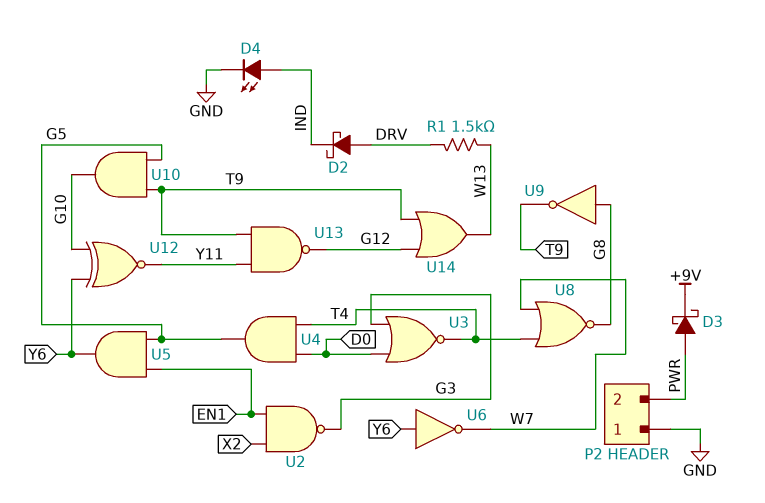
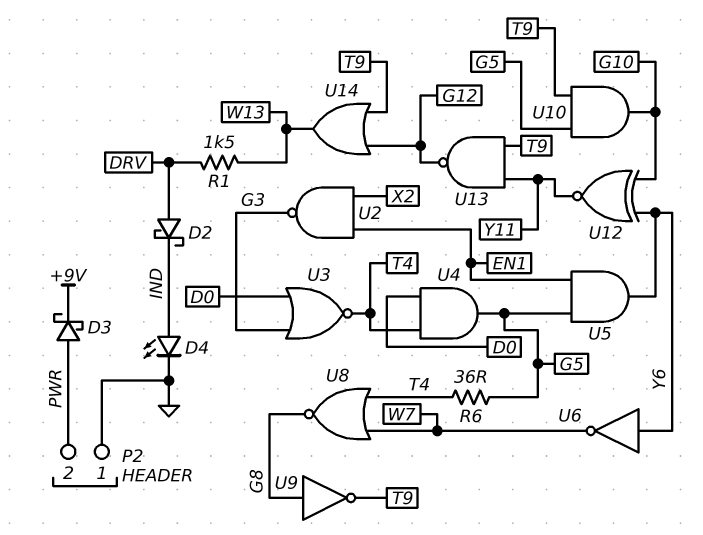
R6: none -> 36 (G5, T4)

